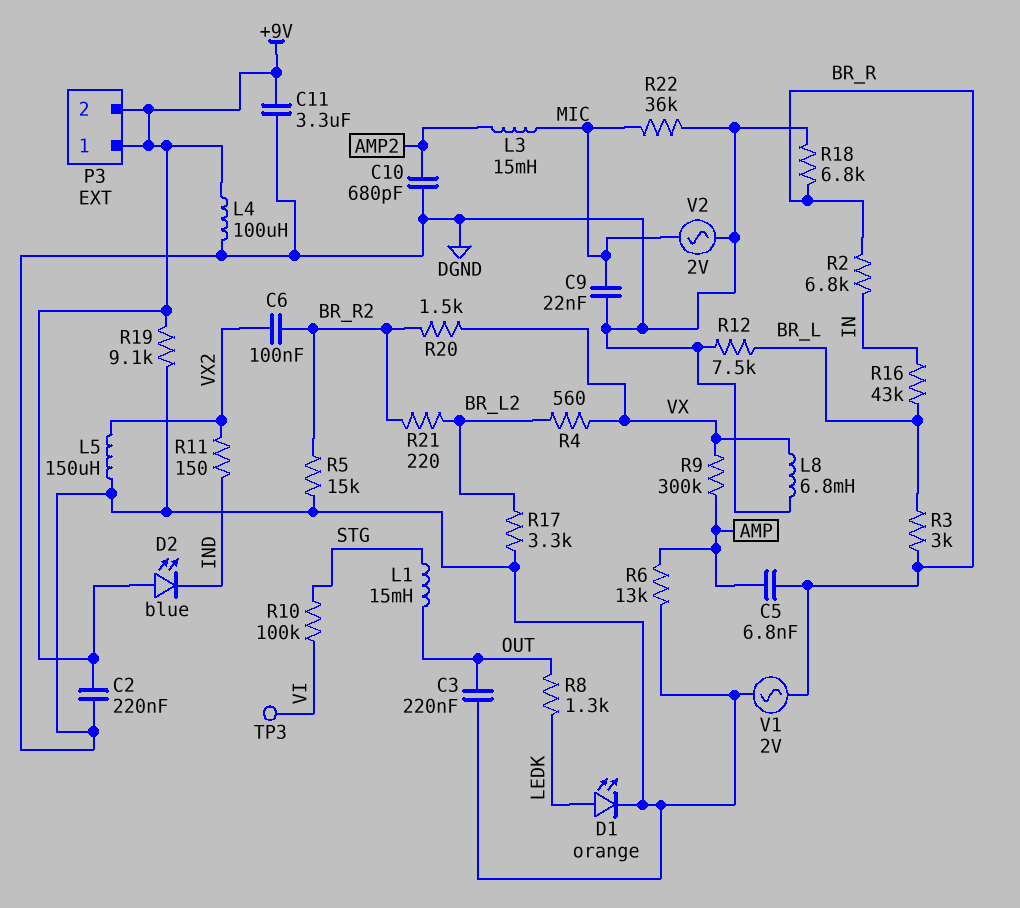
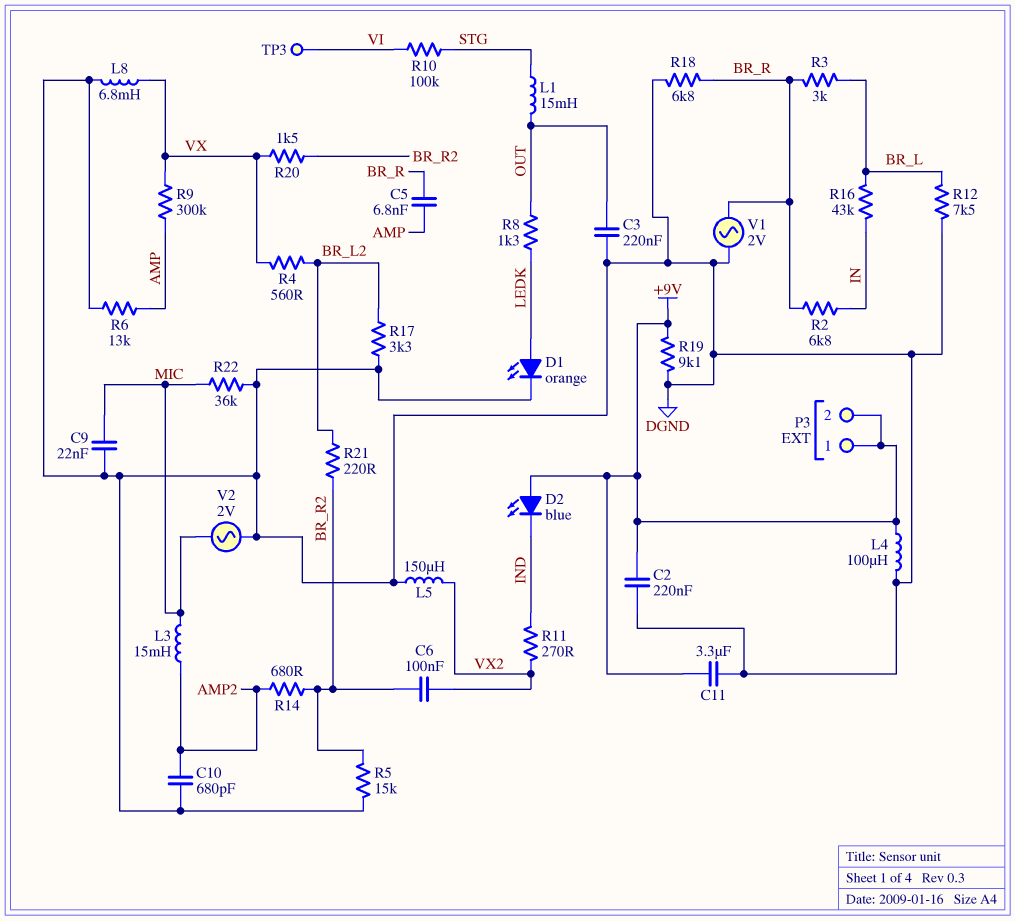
R11: 150 (IND, VX2) -> 270 (IND, VX2)
R14: none -> 680 (AMP2, BR_R2)

